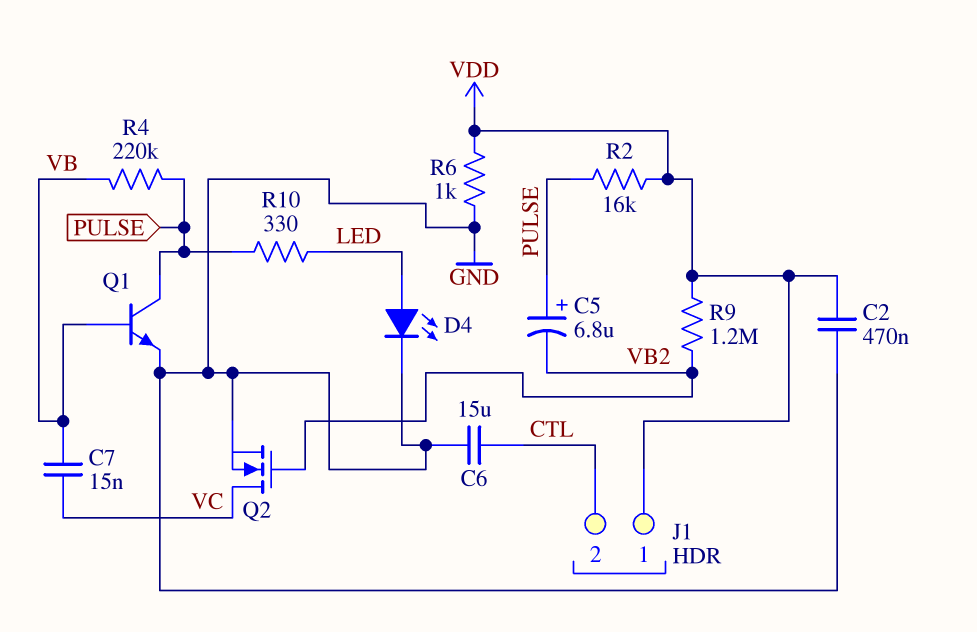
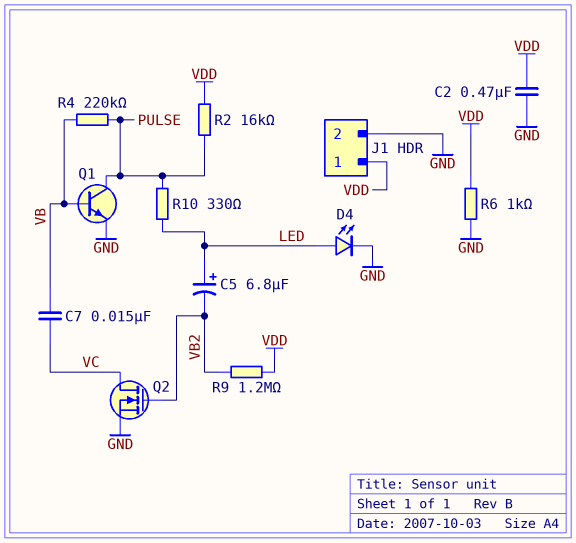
C5: 6.8uF (plus PULSE, minus VB2) -> 6.8uF (plus LED, minus VB2)
C6: 15uF (CTL, GND) -> none
J1 pin 2: CTL -> GND

